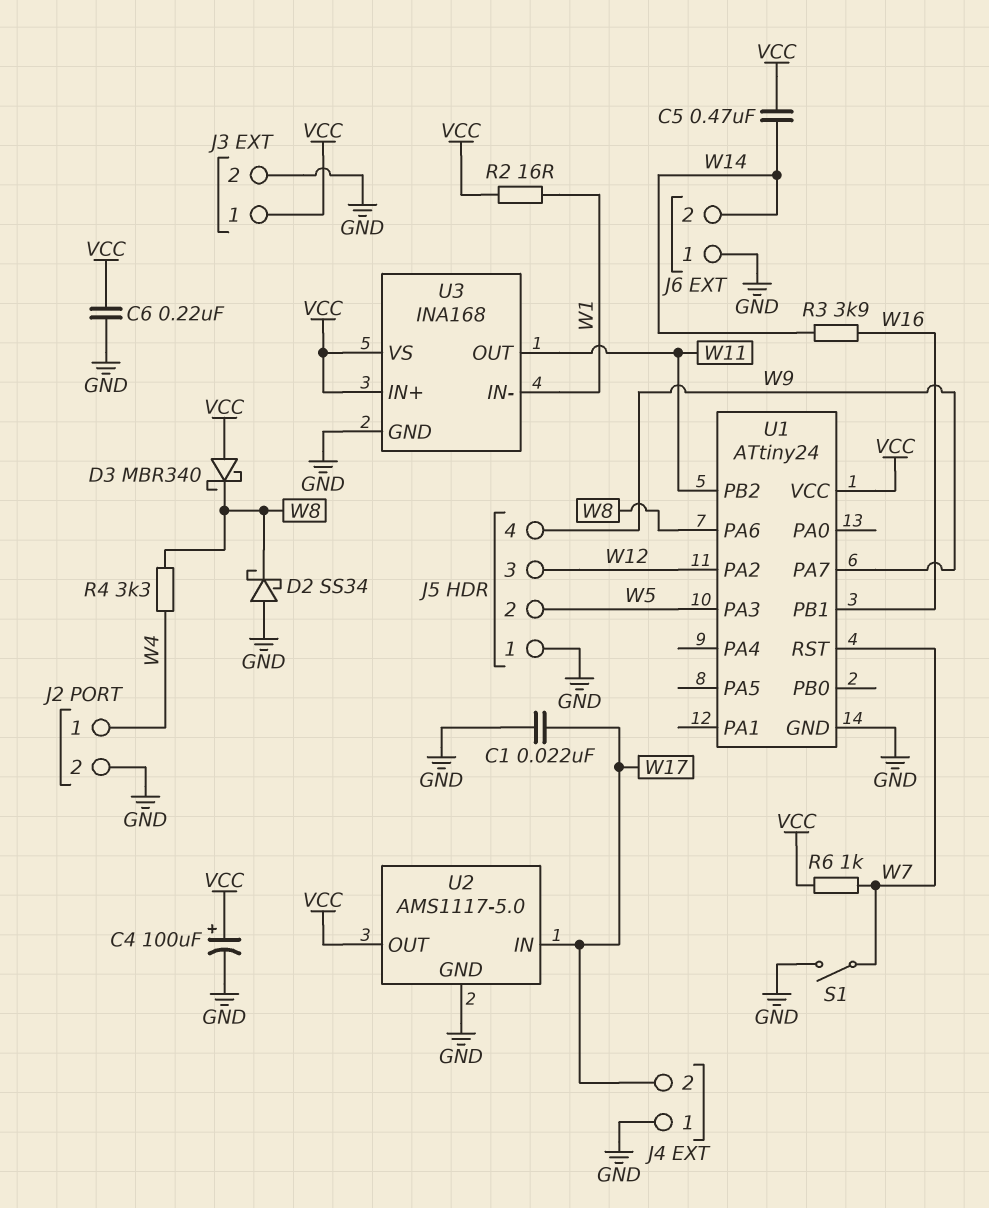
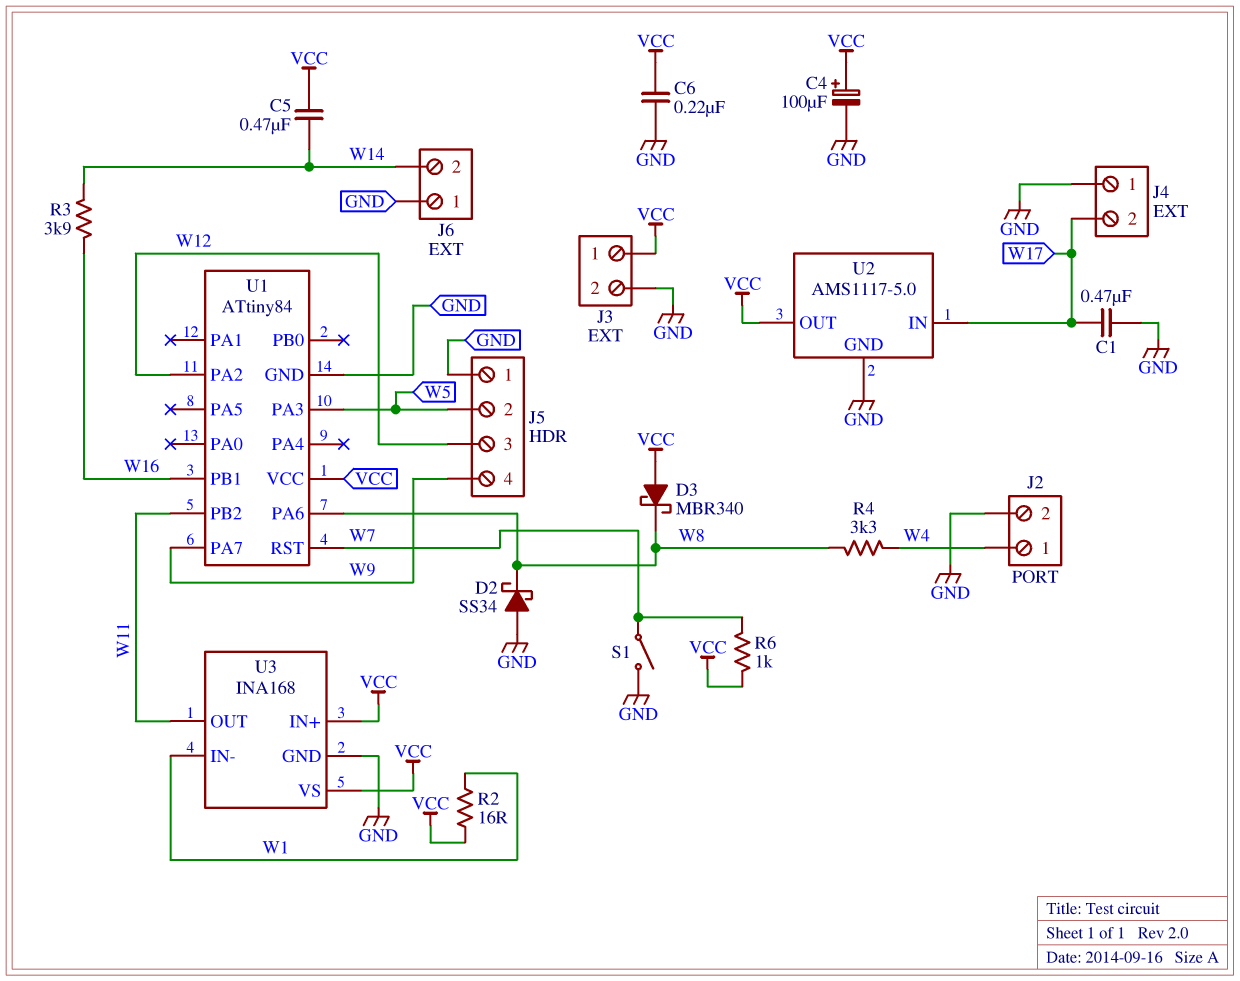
C1: 22nF (GND, W17) -> 470nF (GND, W17)
U1: ATtiny24 -> ATtiny84

